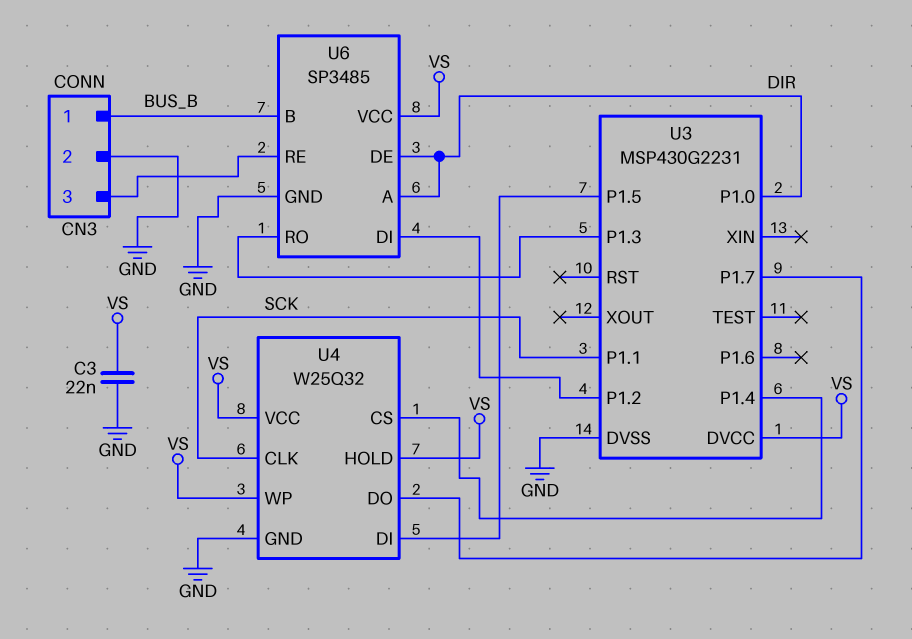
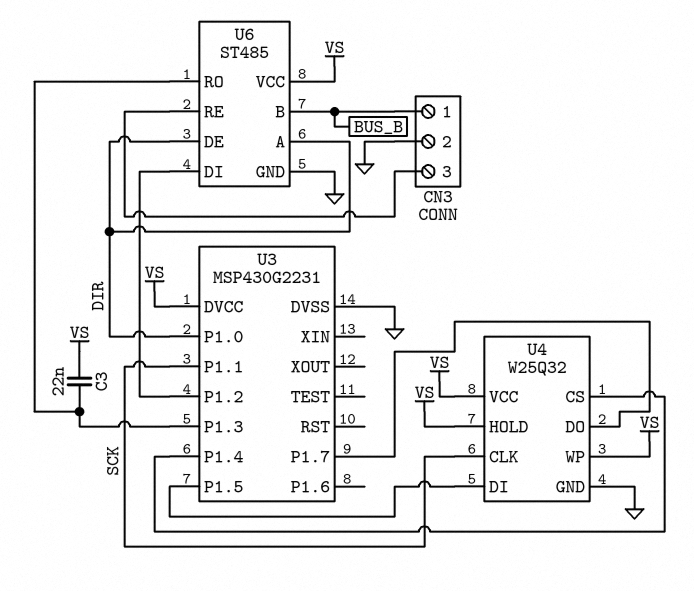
C3: 22nF (GND, VS) -> 22nF (U3/P1.3, VS)
U6: SP3485 -> ST485

